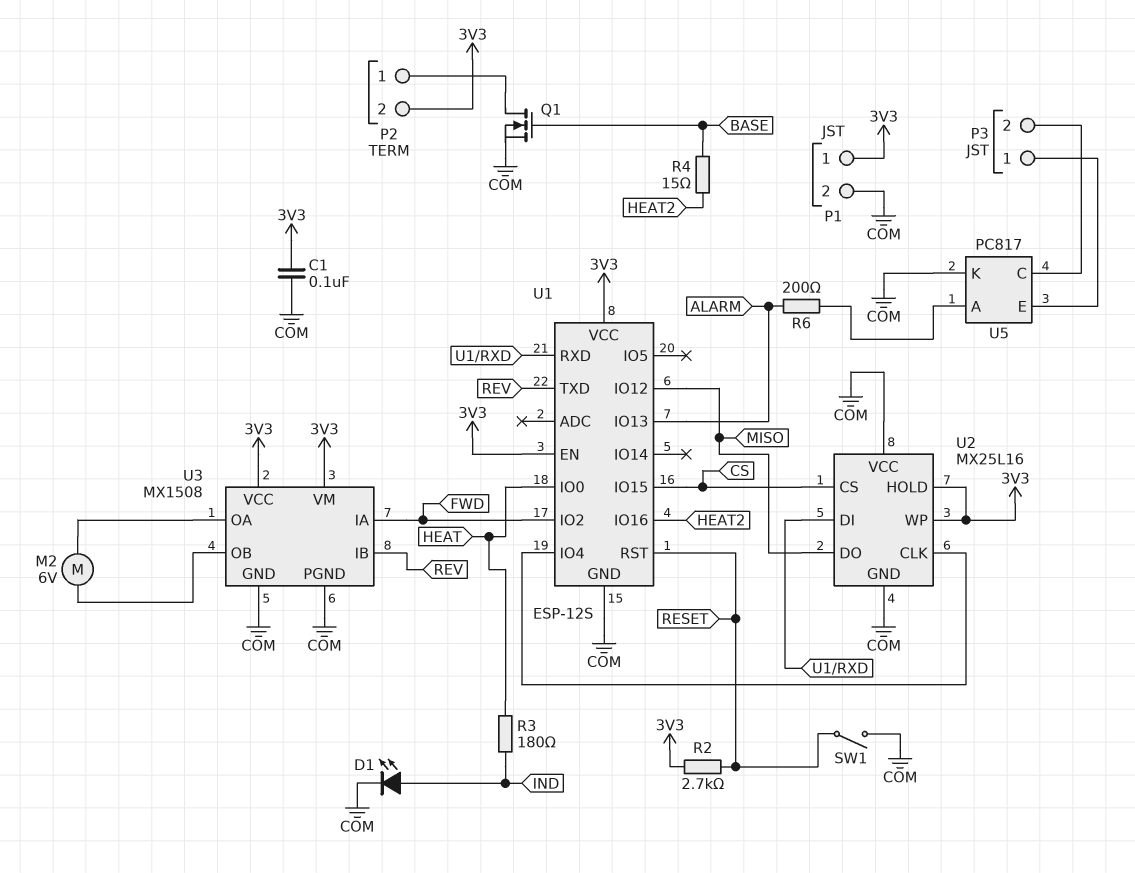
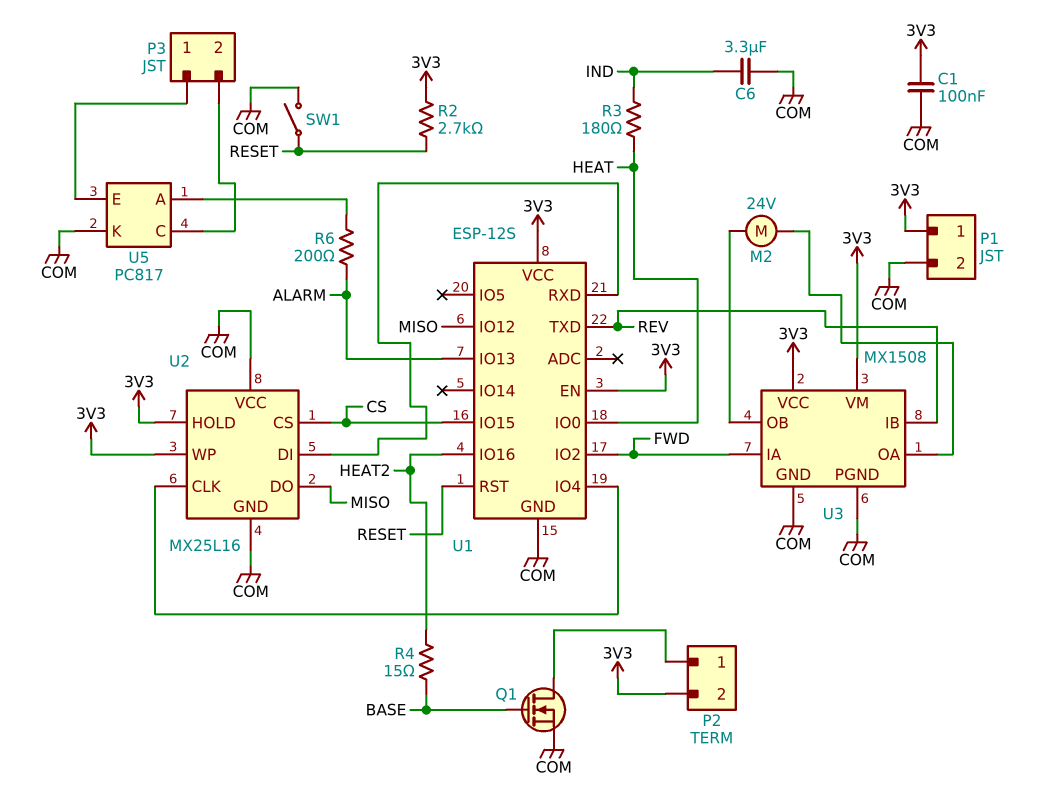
C6: none -> 3.3uF (COM, IND)
D1: LED (A IND, K COM) -> none
M2: motor 6V (U3/OA, U3/OB) -> motor 24V (U3/OA, U3/OB)

